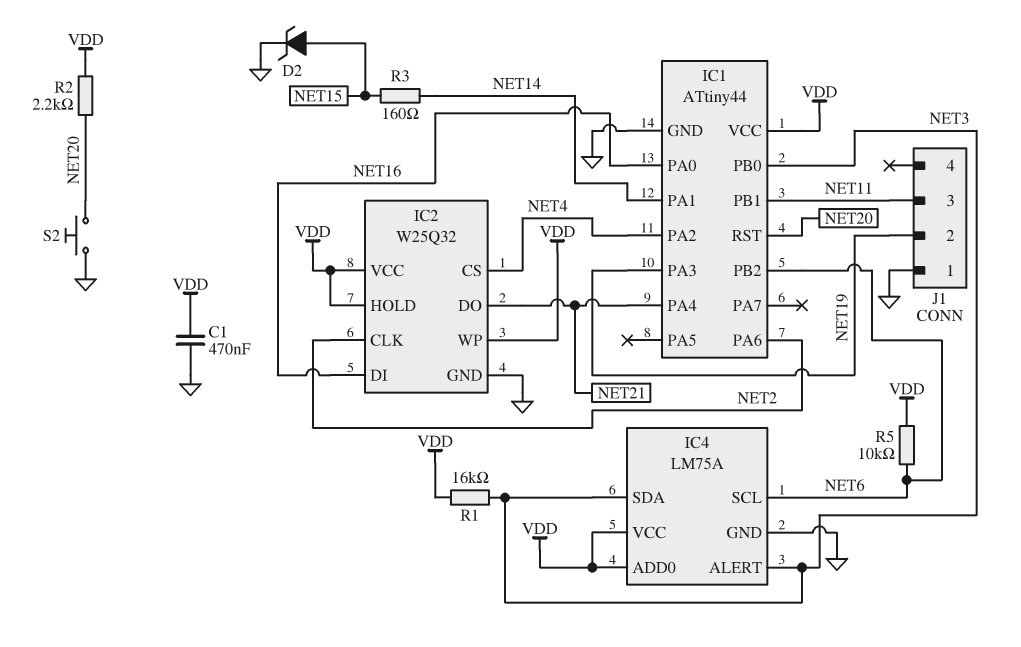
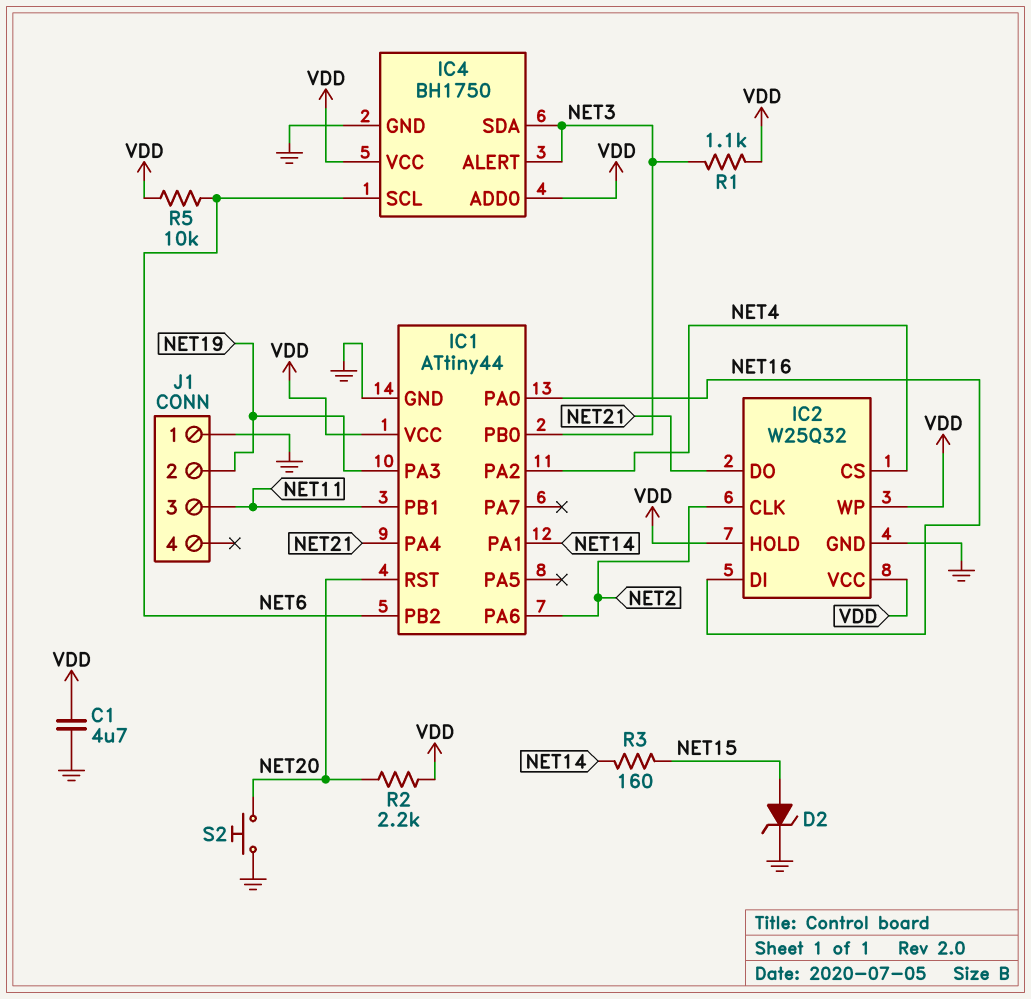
C1: 470nF (GND, VDD) -> 4.7uF (GND, VDD)
IC4: LM75A -> BH1750
R1: 16k (NET3, VDD) -> 1.1k (NET3, VDD)

